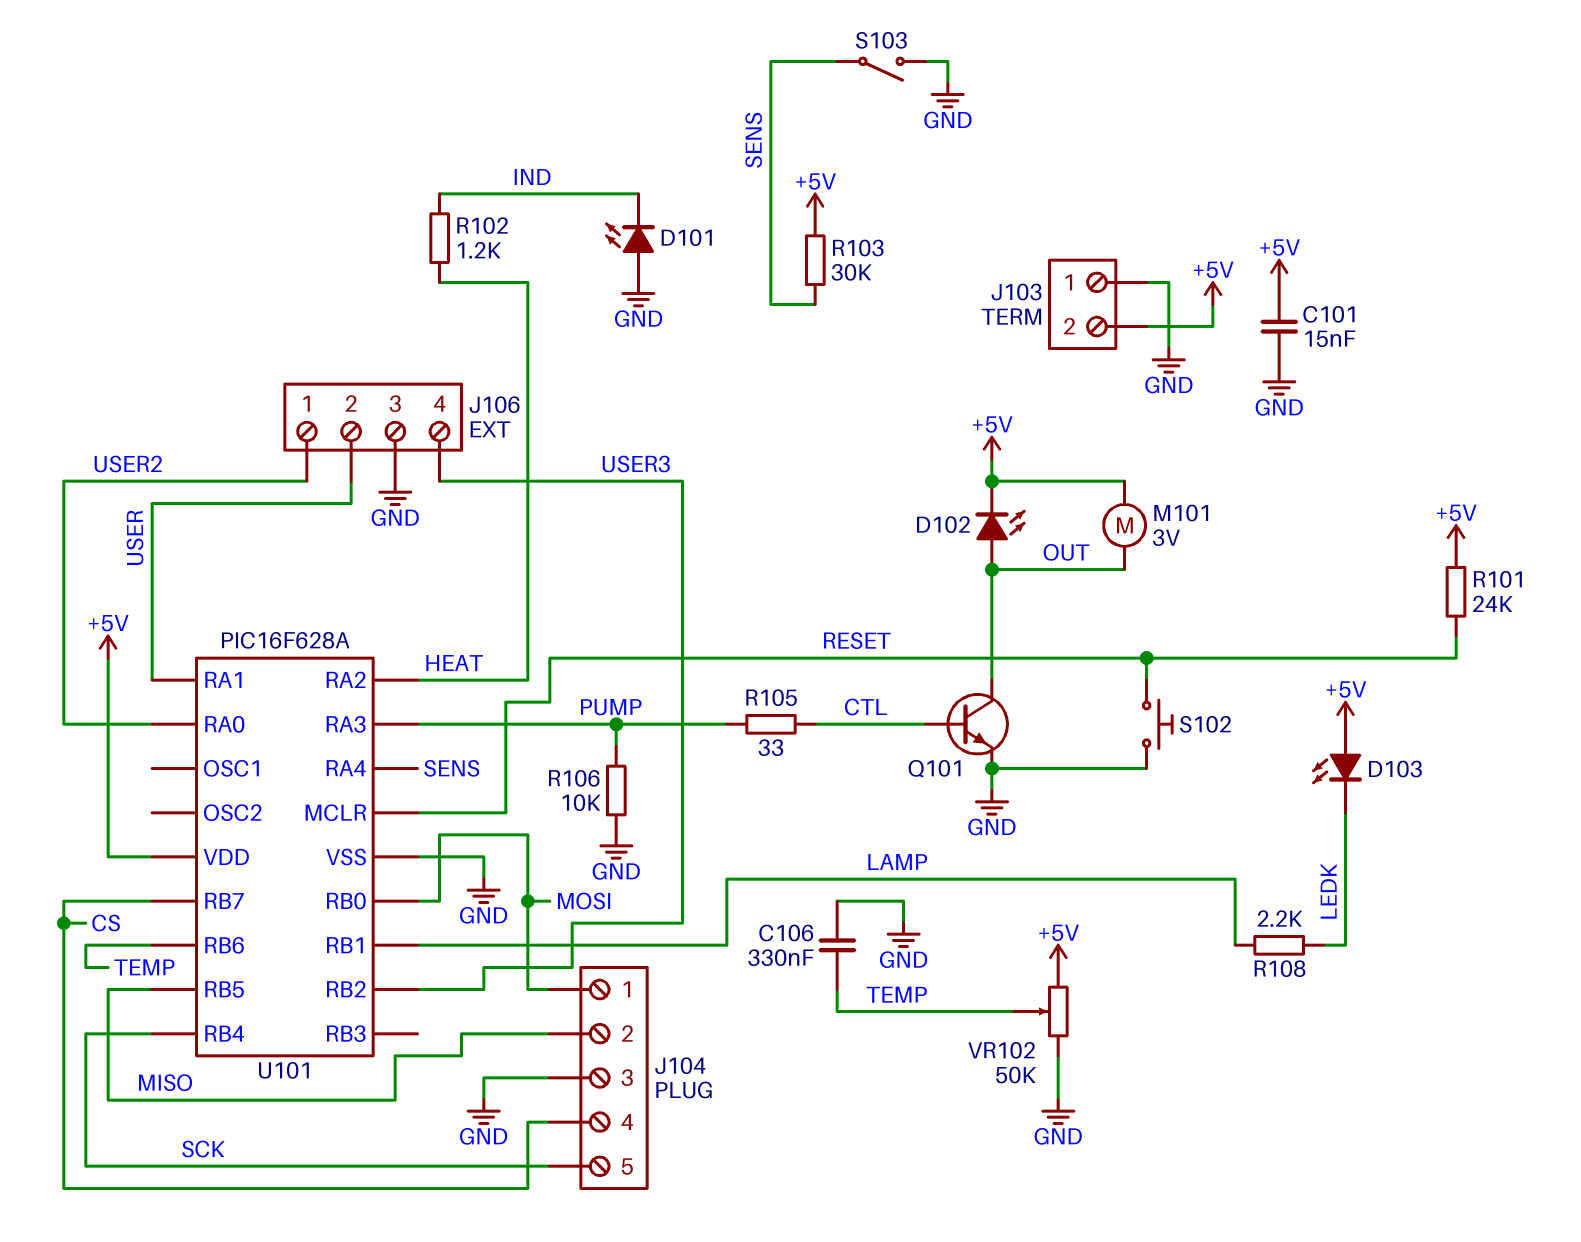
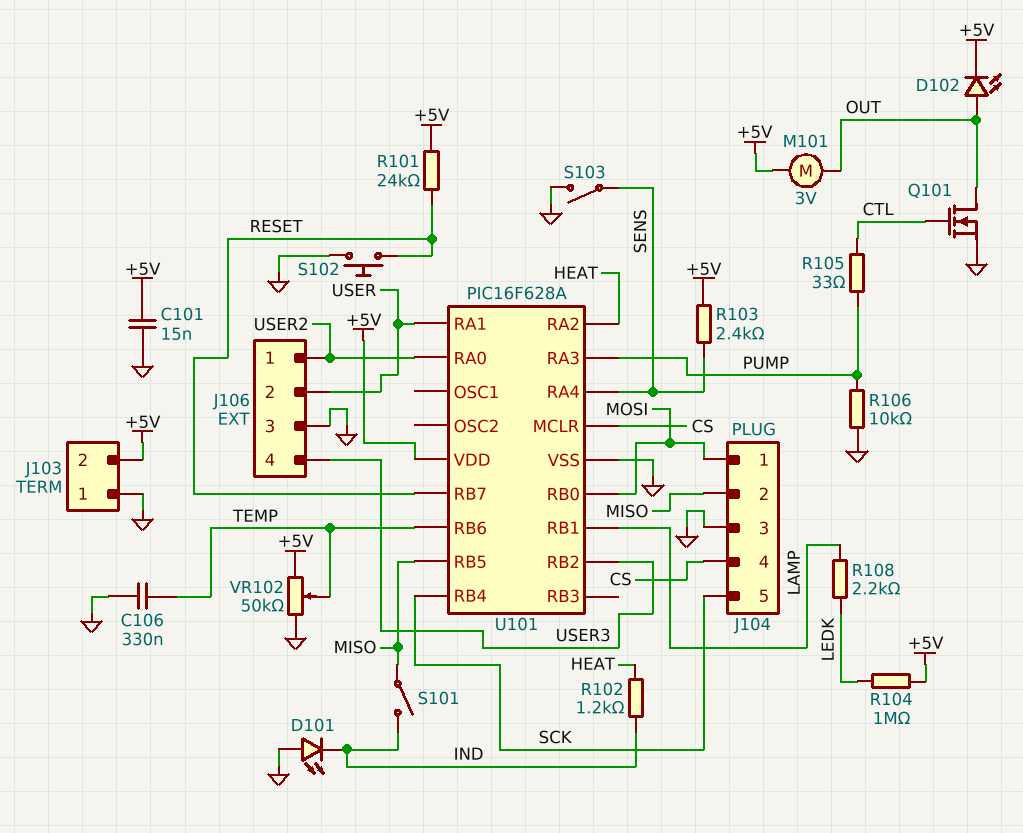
D103: LED (A +5V, K LEDK) -> none
Q101: NPN (B CTL, C OUT, E GND) -> NMOS (G CTL, D OUT, S GND)
R103: 30k (+5V, SENS) -> 2.4k (+5V, SENS)
R104: none -> 1M (+5V, LEDK)
S101: none -> switch (IND, MISO)
U101 pin MCLR: RESET -> CS
U101 pin RB7: CS -> RESET

